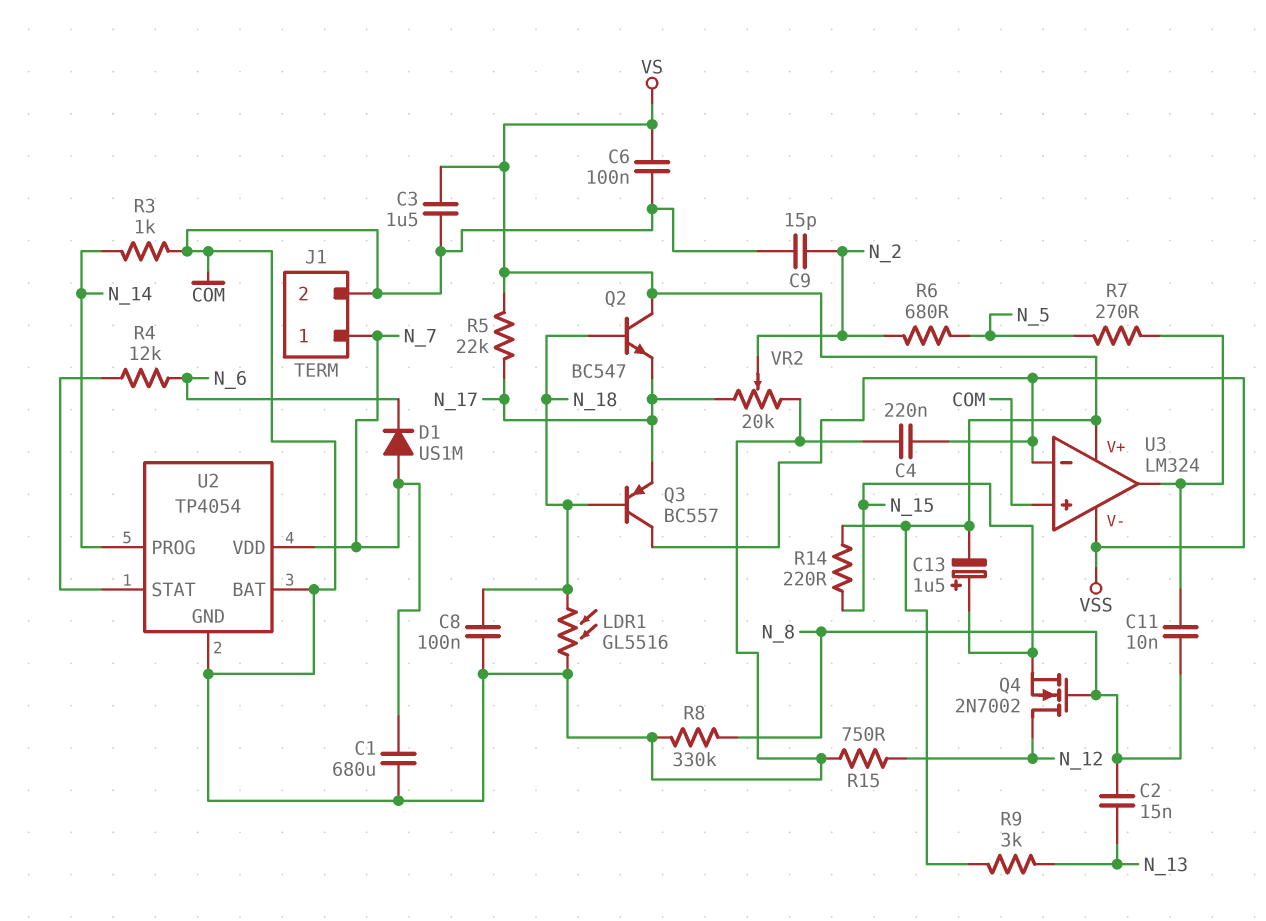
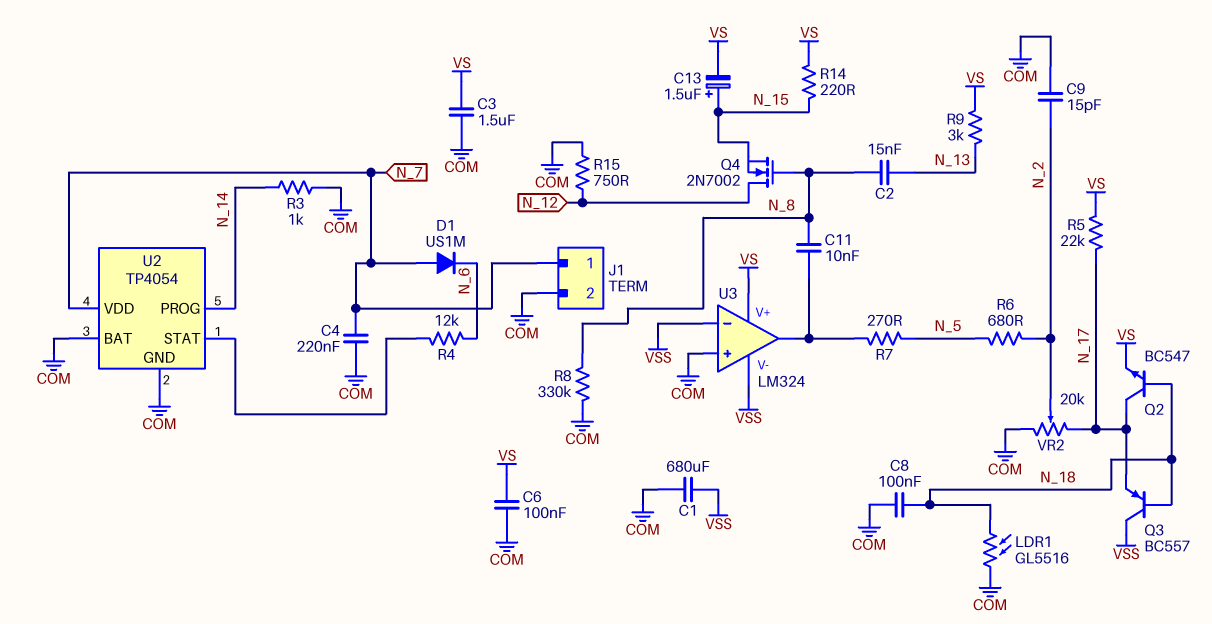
C1: 680uF (COM, N_7) -> 680uF (COM, VSS)
C4: 220nF (COM, VSS) -> 220nF (COM, N_7)
Q2: NPN BC547 (B N_18, C VS, E N_17) -> NPN BC547 (B N_18, C N_17, E VS)

